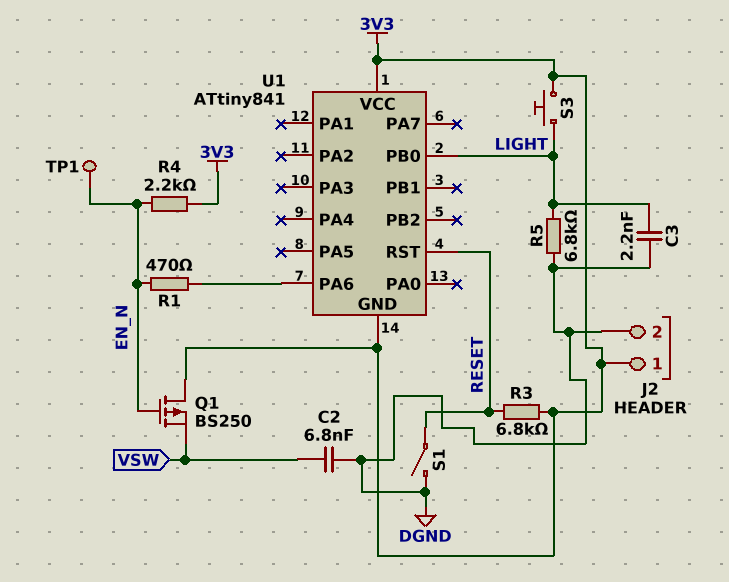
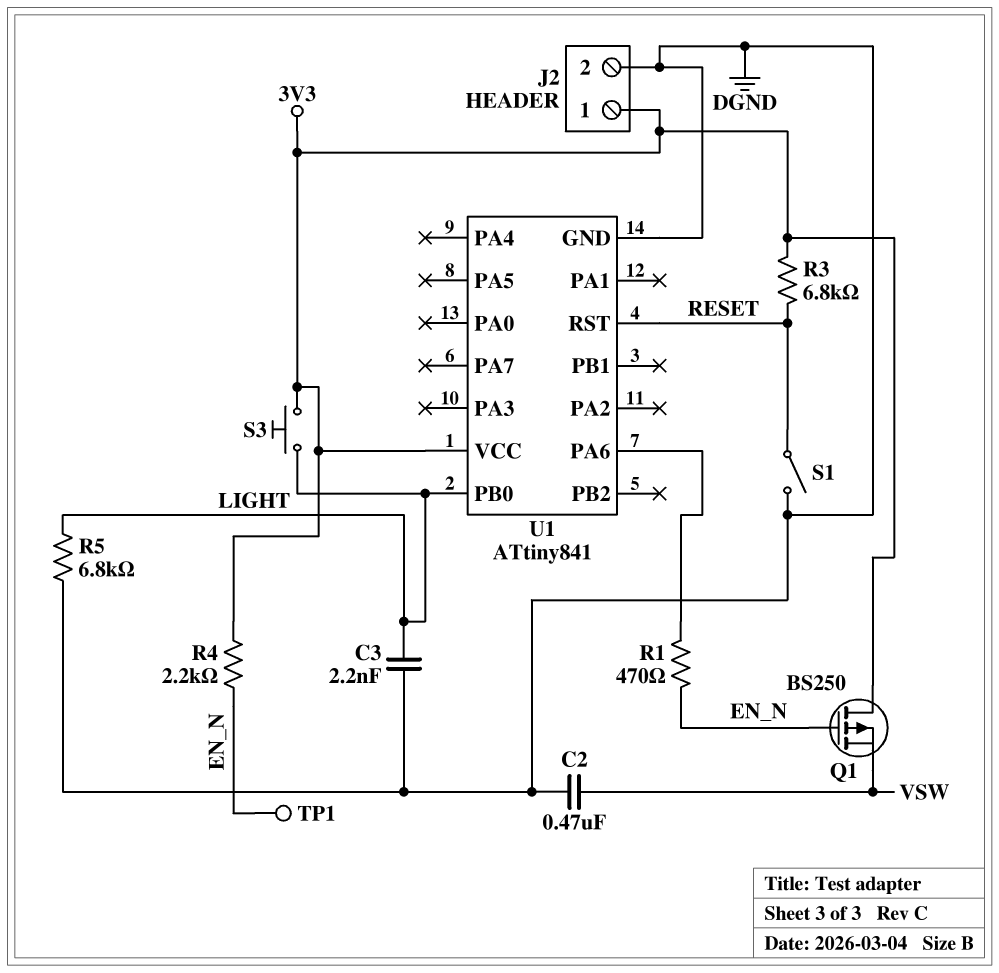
C2: 6.8nF (DGND, VSW) -> 470nF (DGND, VSW)
U1 pin GND: 3V3 -> DGND

